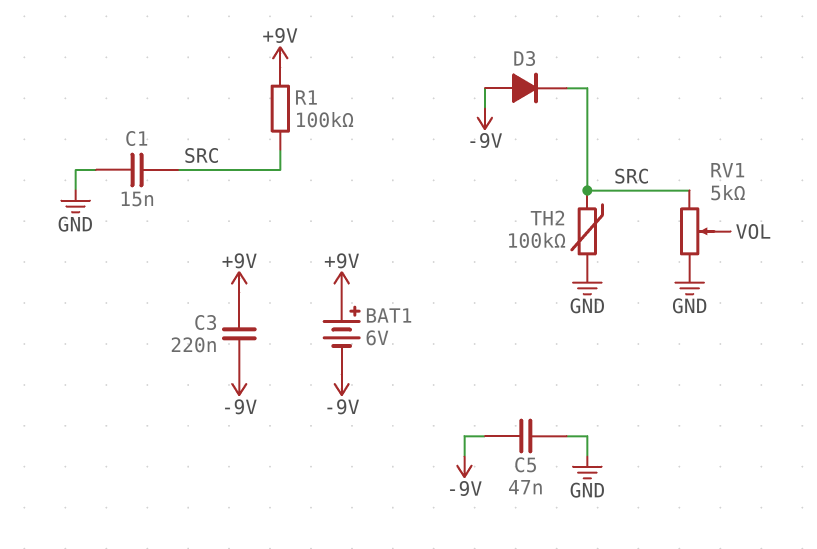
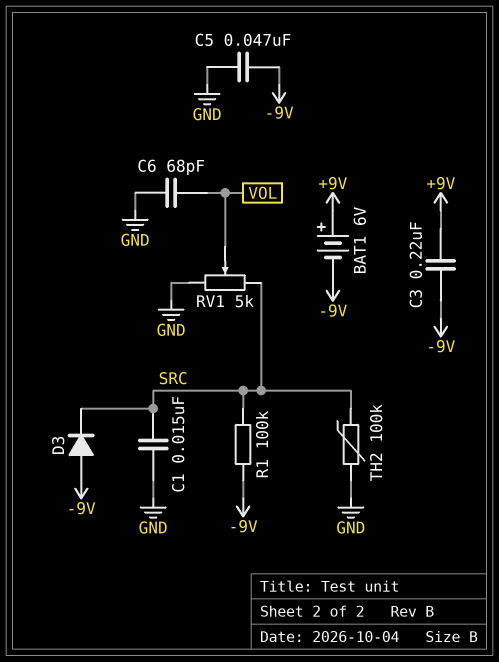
C6: none -> 68pF (GND, VOL)
R1: 100k (+9V, SRC) -> 100k (-9V, SRC)

